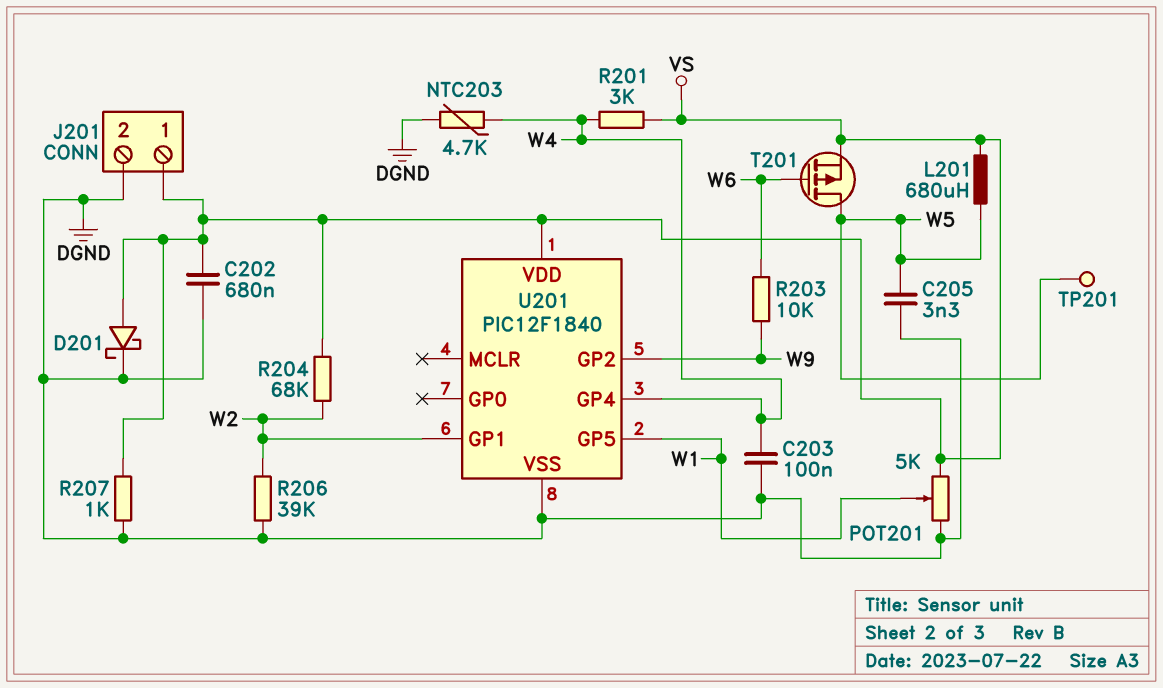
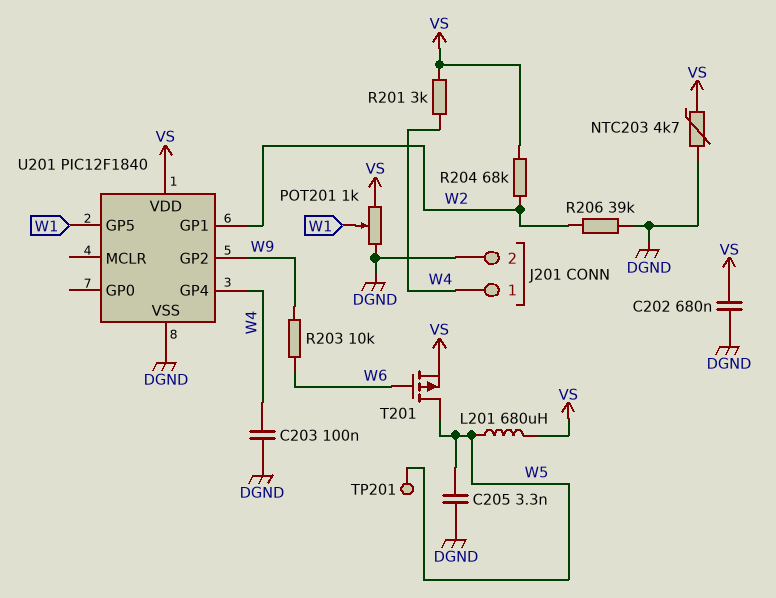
D201: schottky (A VS, K DGND) -> none
J201 pin 1: VS -> W4
NTC203: 4.7k (DGND, W4) -> 4.7k (DGND, VS)
POT201: 5k (DGND, VS, wiper W1) -> 1k (DGND, VS, wiper W1)
R207: 1k (DGND, VS) -> none

